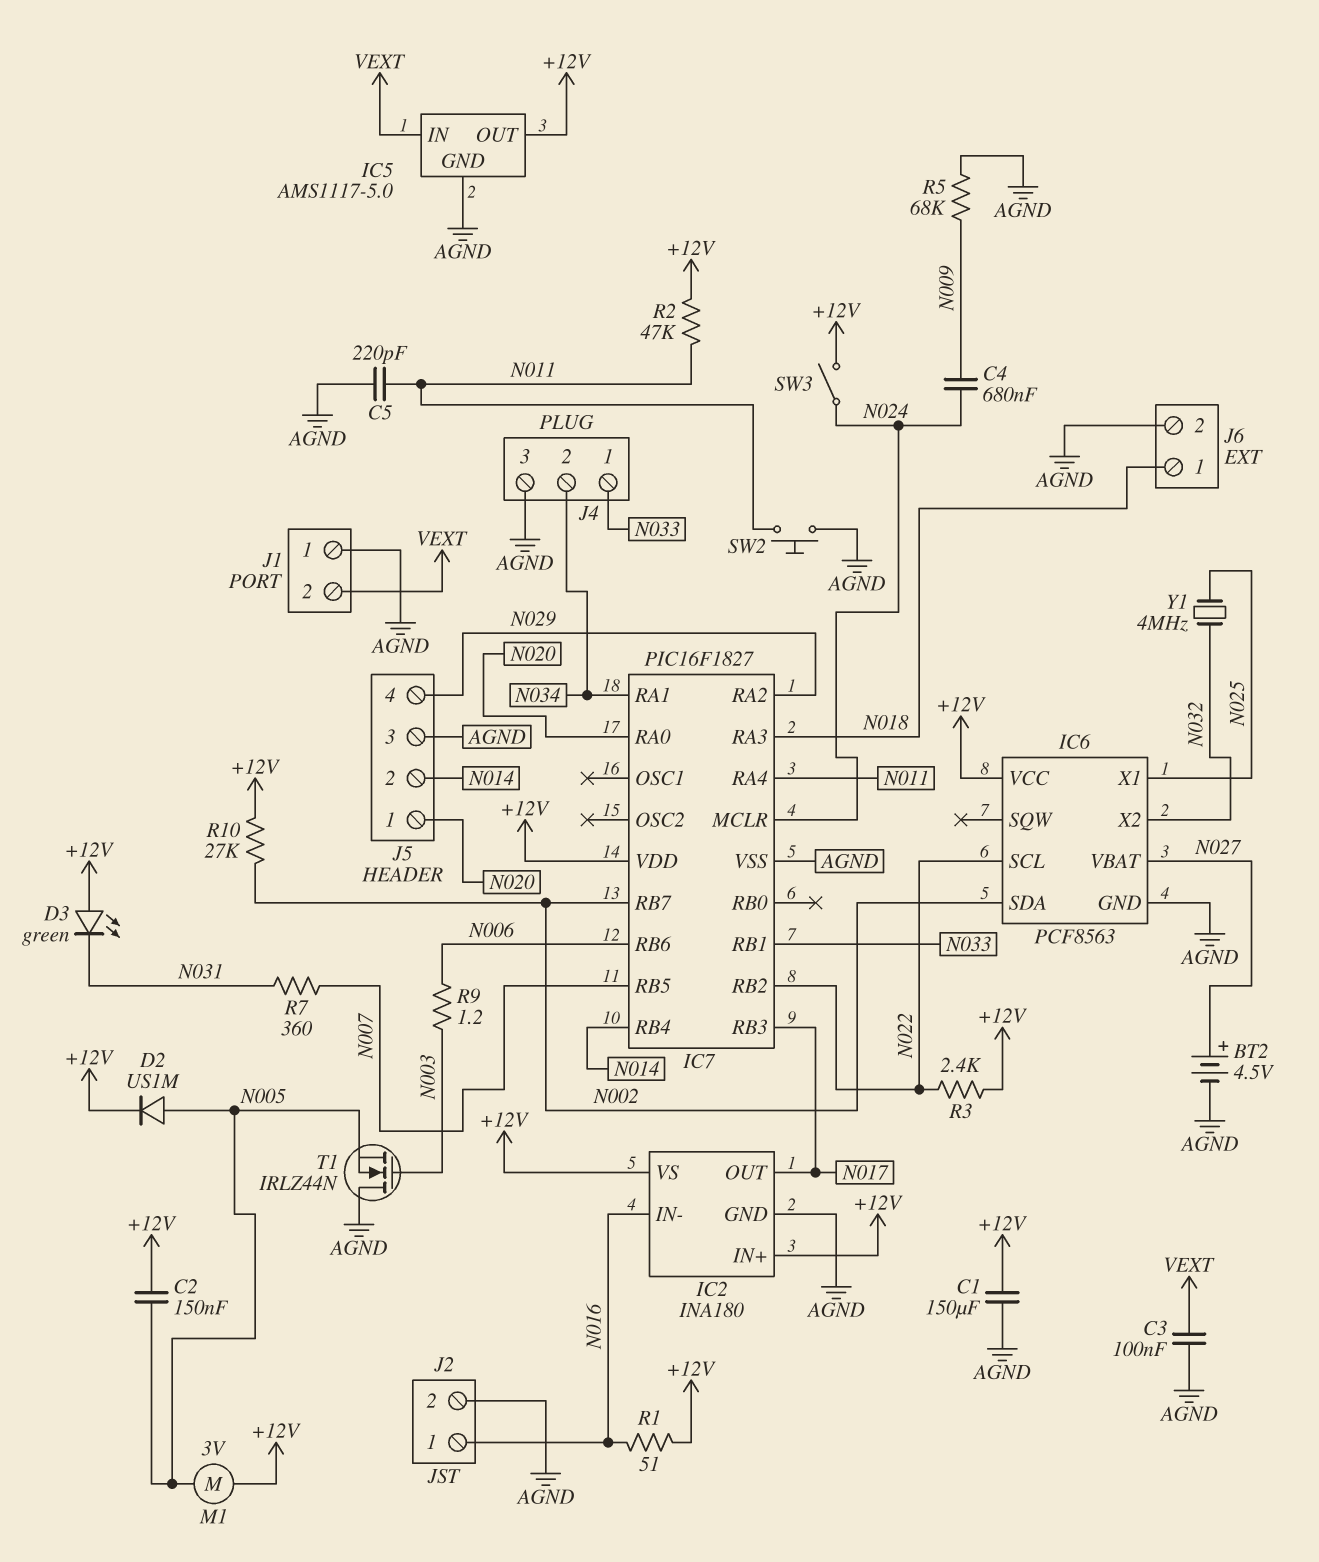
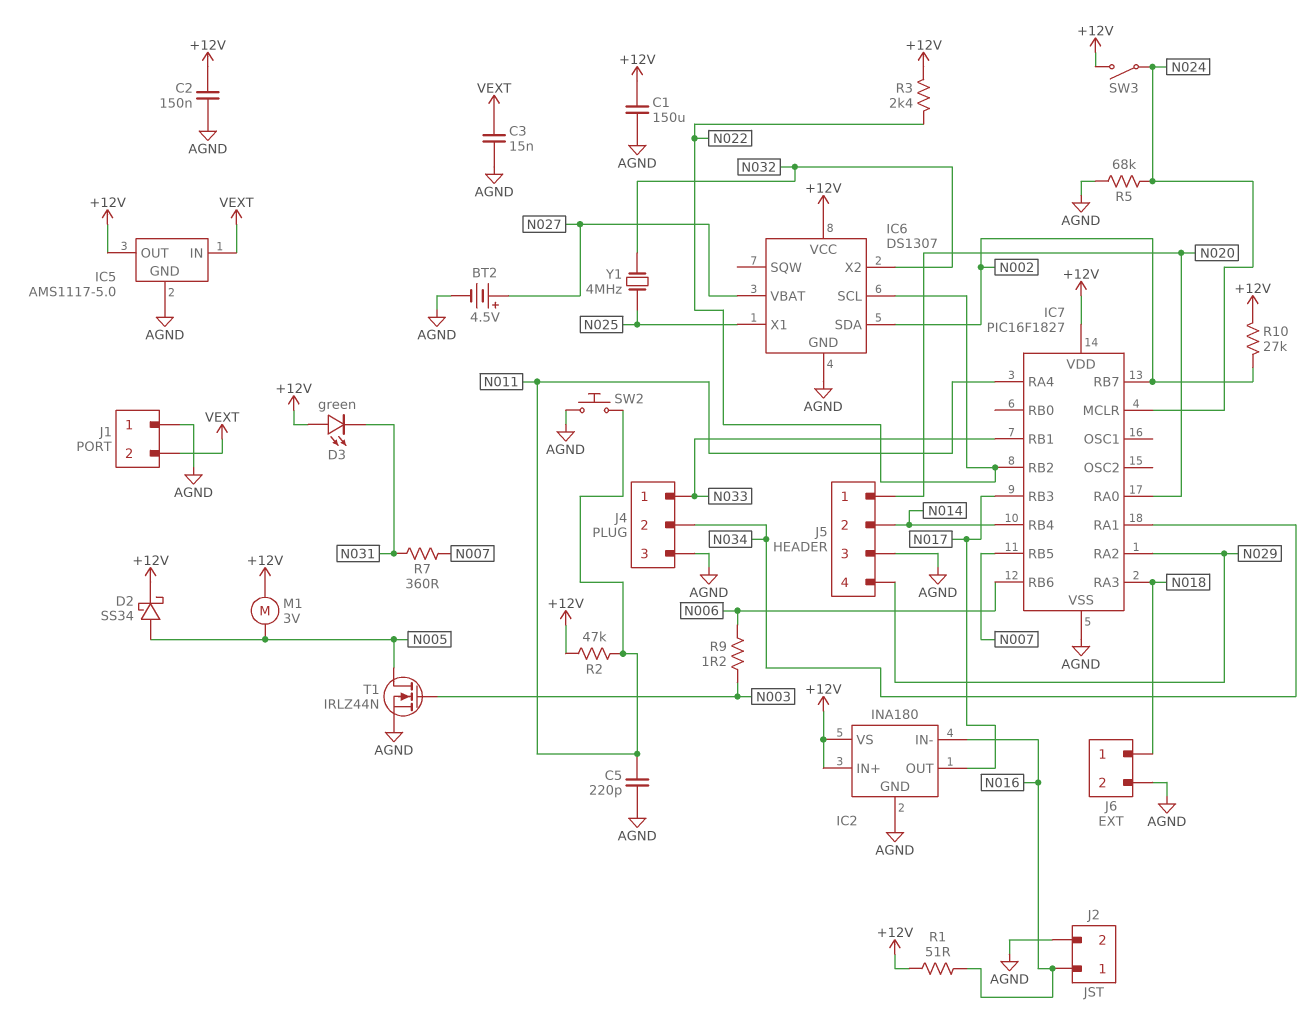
C2: 150nF (+12V, N005) -> 150nF (+12V, AGND)
C3: 100nF (AGND, VEXT) -> 15nF (AGND, VEXT)
C4: 680nF (N009, N024) -> none
D2: diode US1M (A N005, K +12V) -> schottky SS34 (A N005, K +12V)
IC6: PCF8563 -> DS1307
R5: 68k (AGND, N009) -> 68k (AGND, N024)
T1: NMOS IRLZ44N (G N003, D AGND, S N005) -> NMOS IRLZ44N (G N003, D N005, S AGND)

